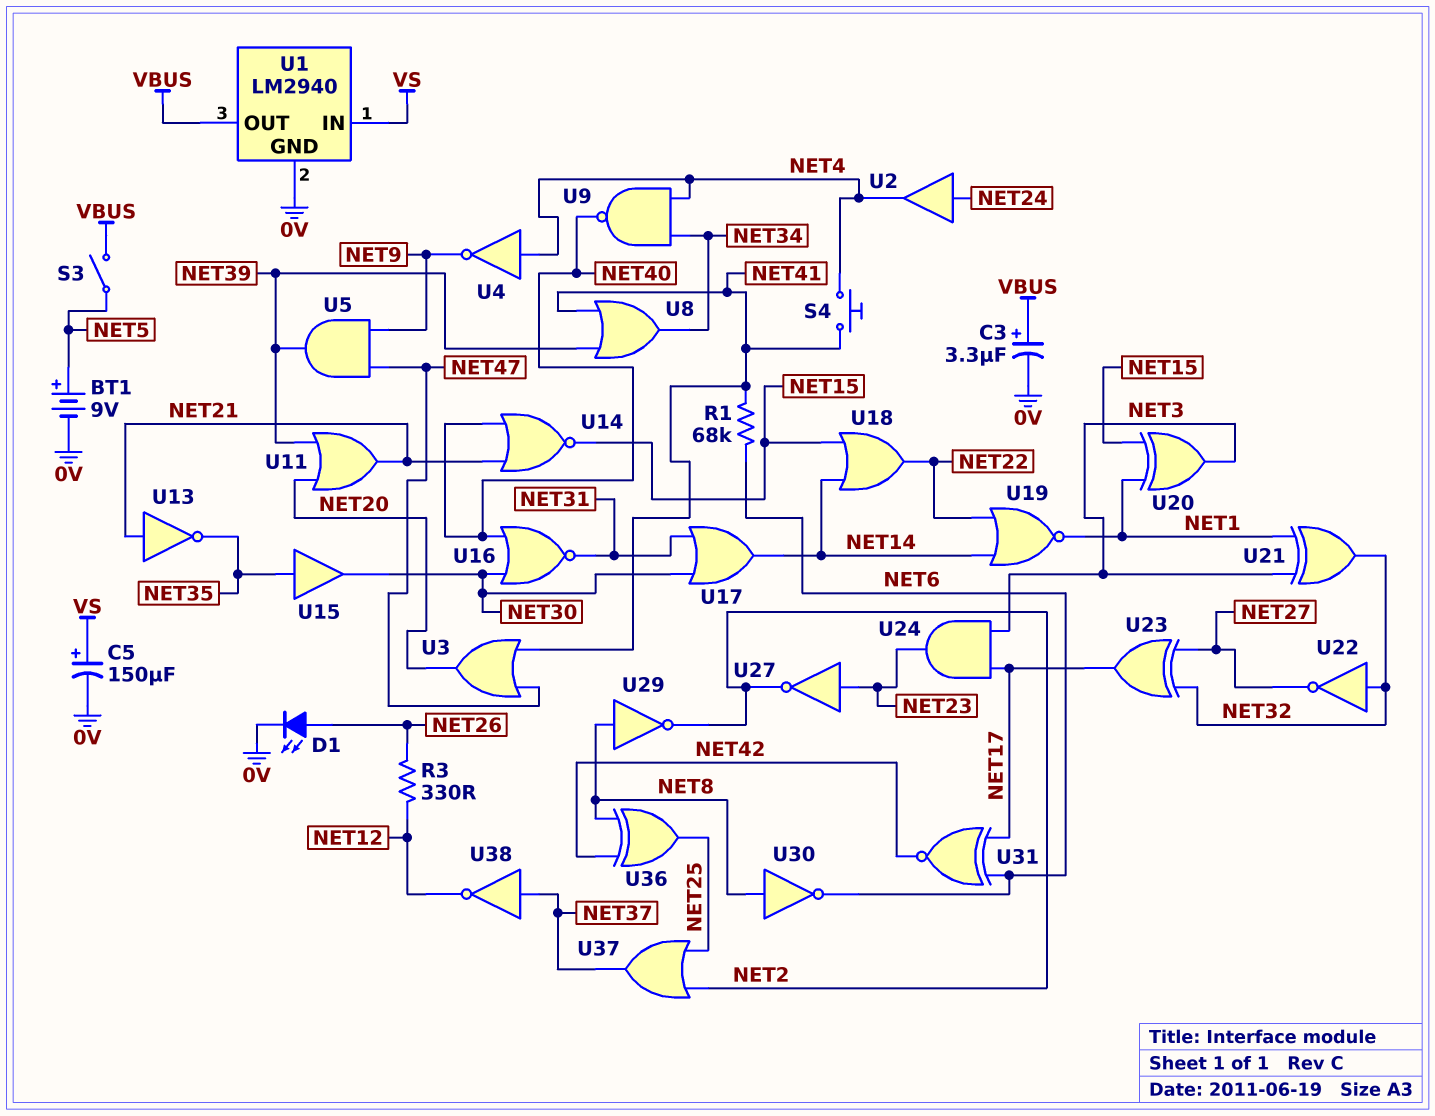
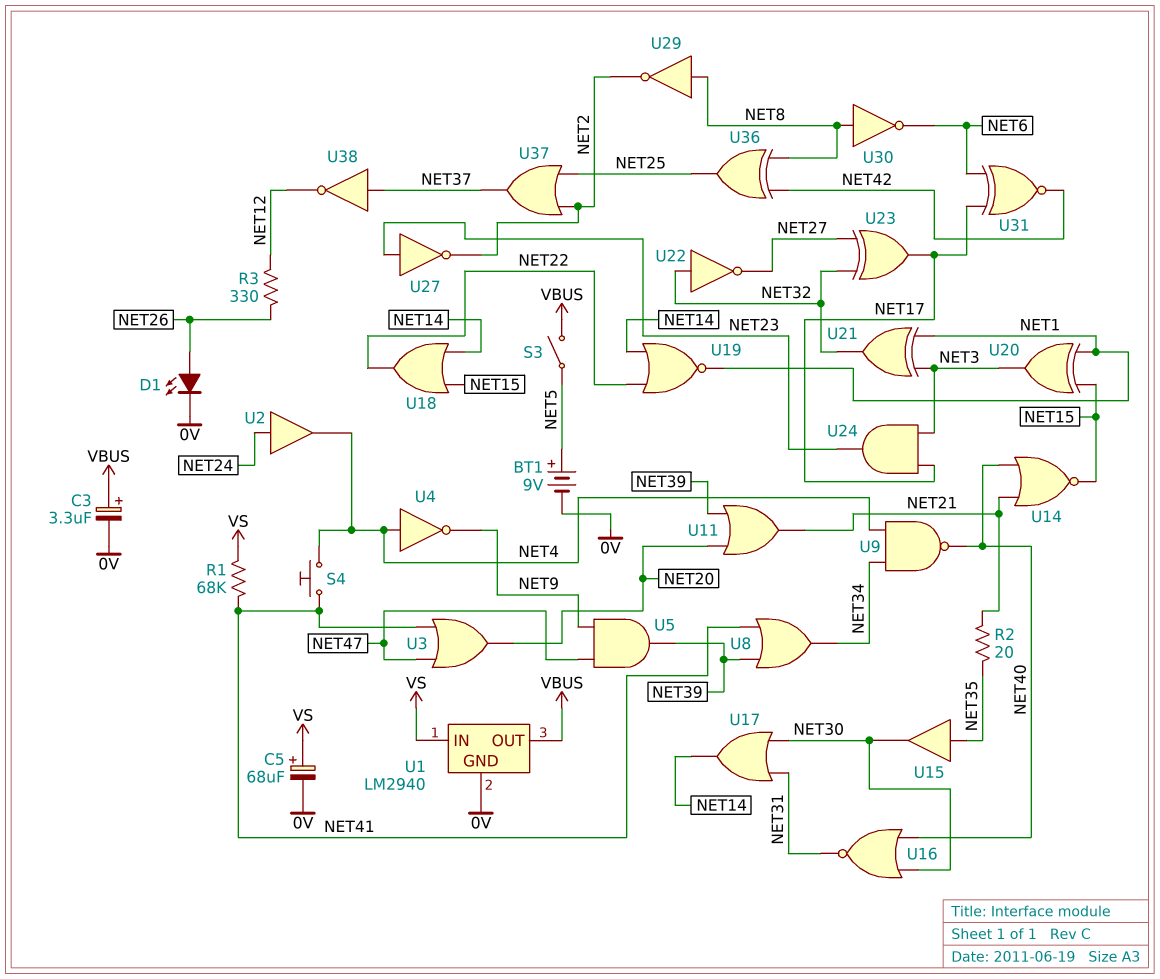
C5: 150uF (plus VS, minus 0V) -> 68uF (plus VS, minus 0V)
R1: 68k (NET6, NET41) -> 68k (NET41, VS)
R2: none -> 20 (NET21, NET35)
U13: NOT (in NET21, out NET35) -> none

